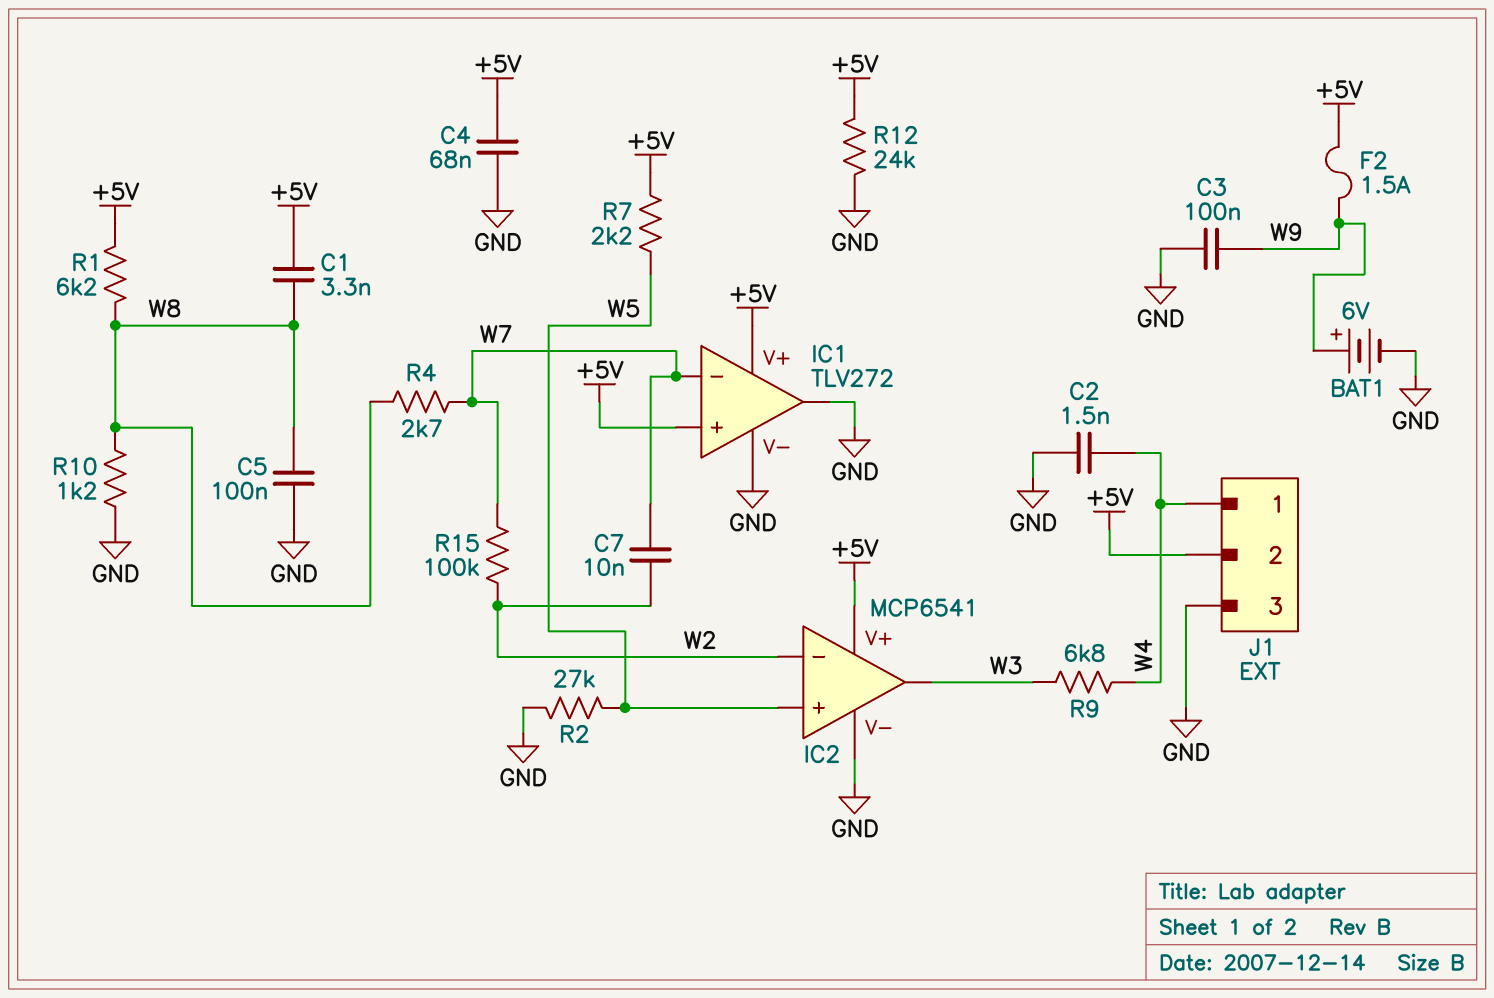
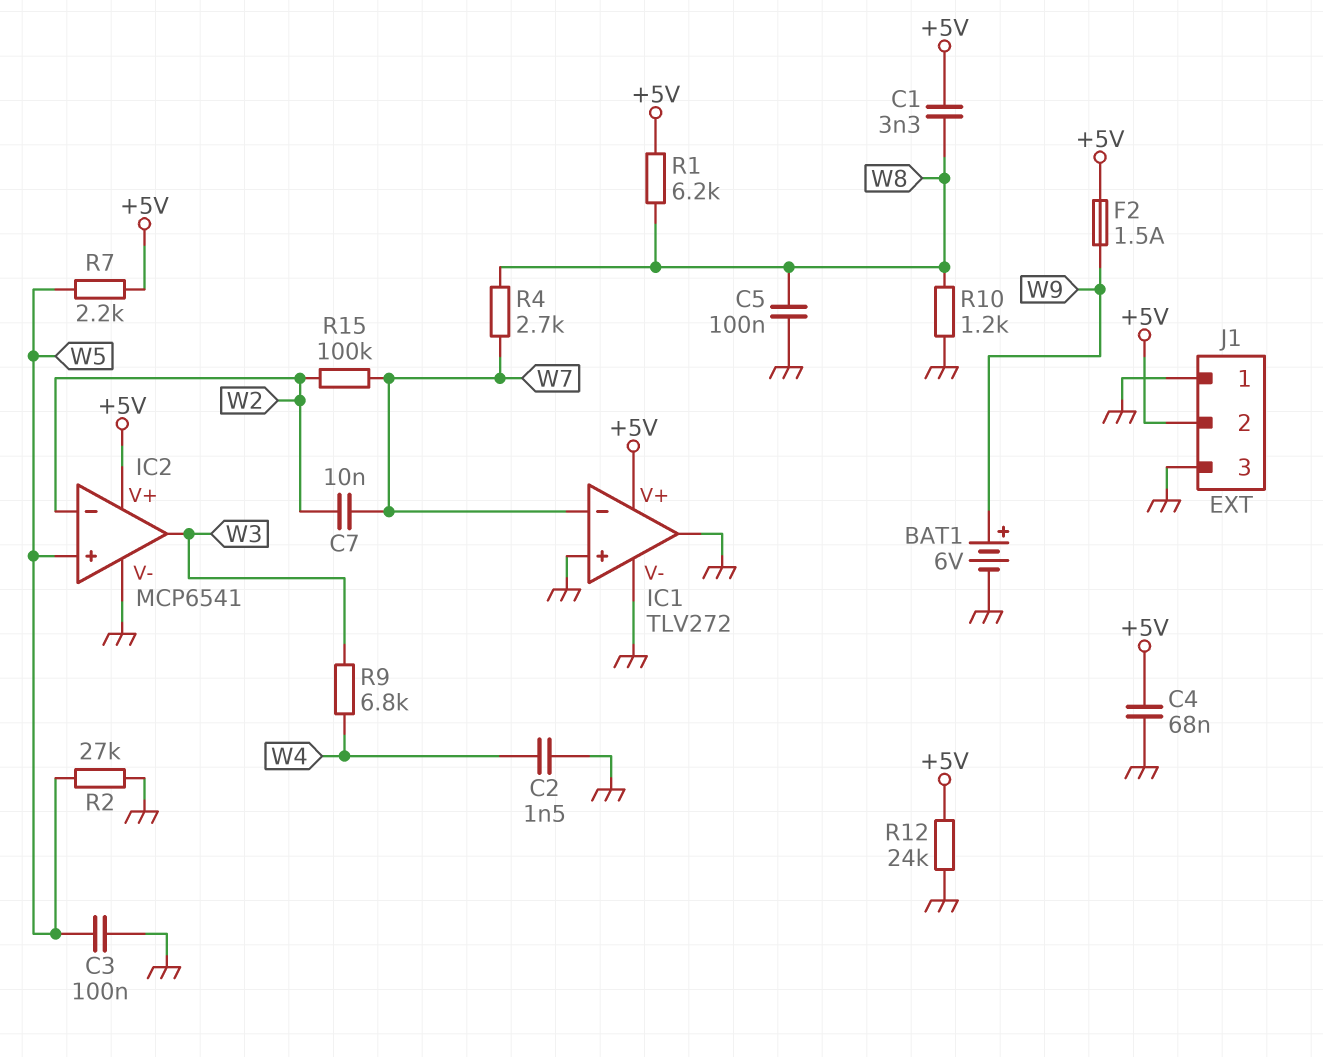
C3: 100nF (GND, W9) -> 100nF (GND, W5)
IC1 pin in+: +5V -> GND
J1 pin 1: W4 -> GND

